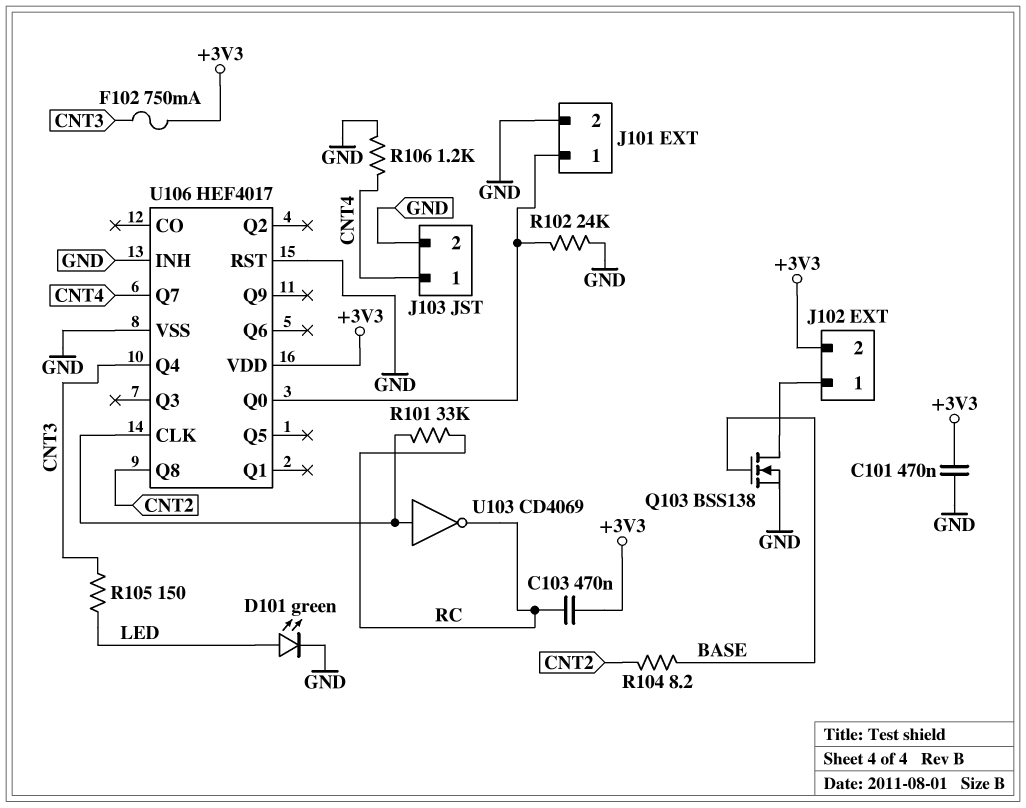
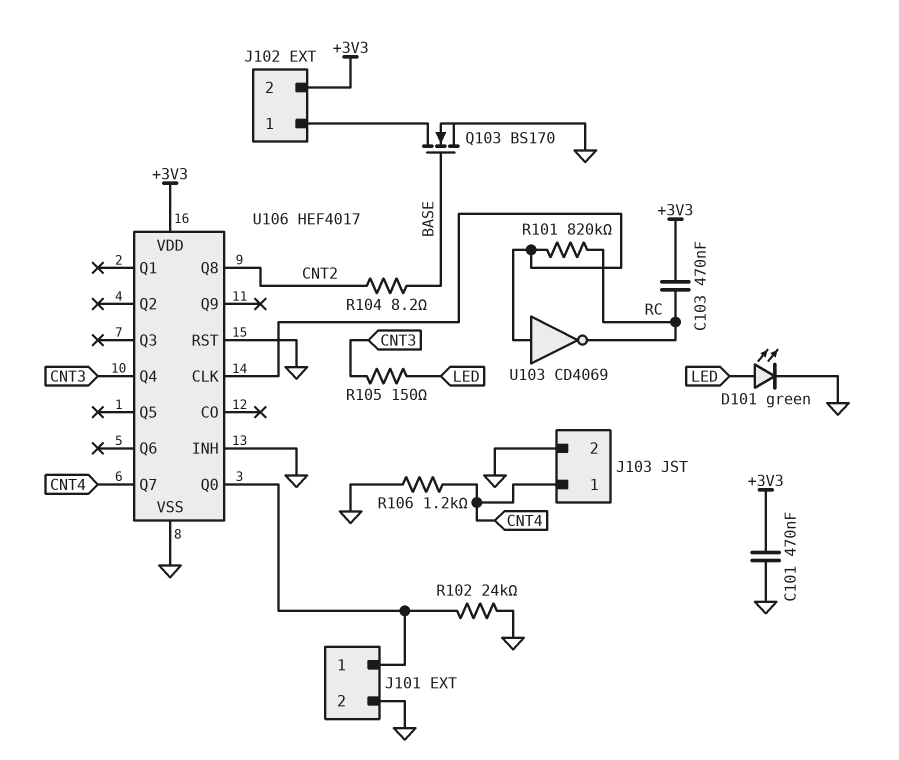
F102: 750mA (+3V3, CNT3) -> none
Q103: NMOS BSS138 (G BASE, D J102/1, S GND) -> NMOS BS170 (G BASE, D J102/1, S GND)
R101: 33k (RC, U106/CLK) -> 820k (RC, U106/CLK)

